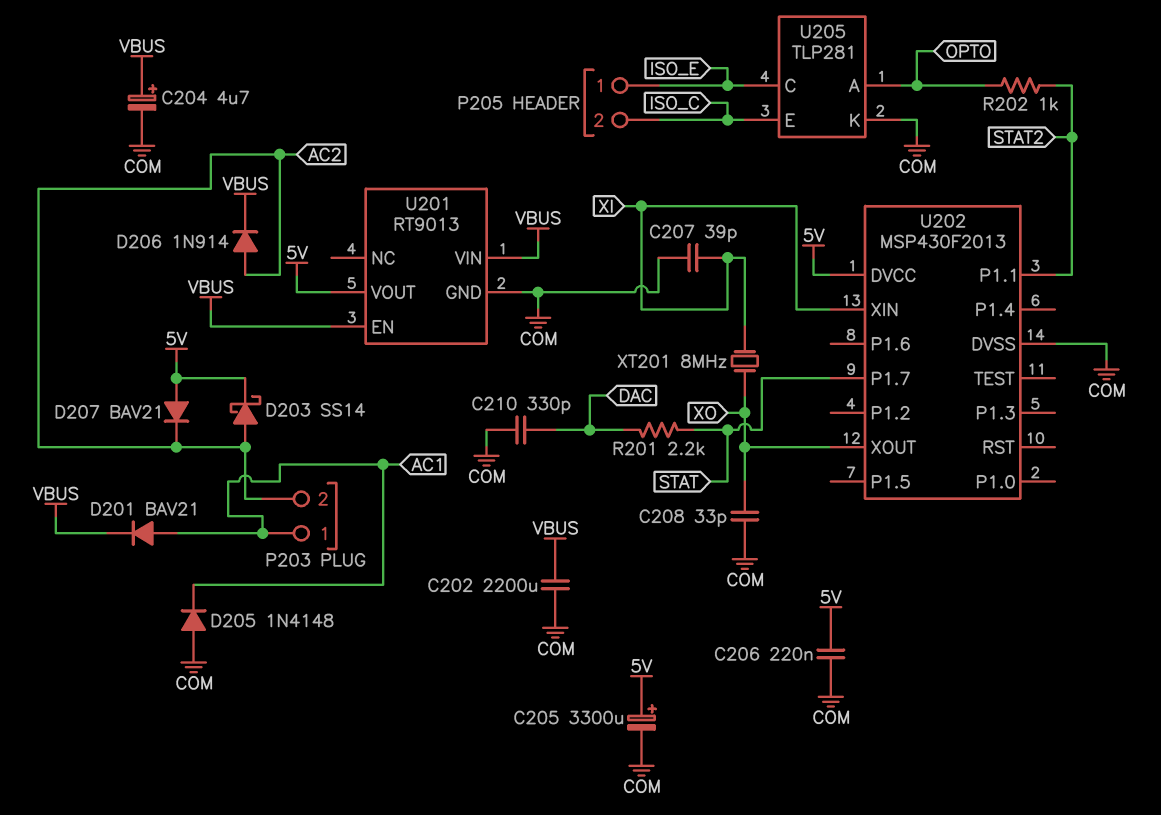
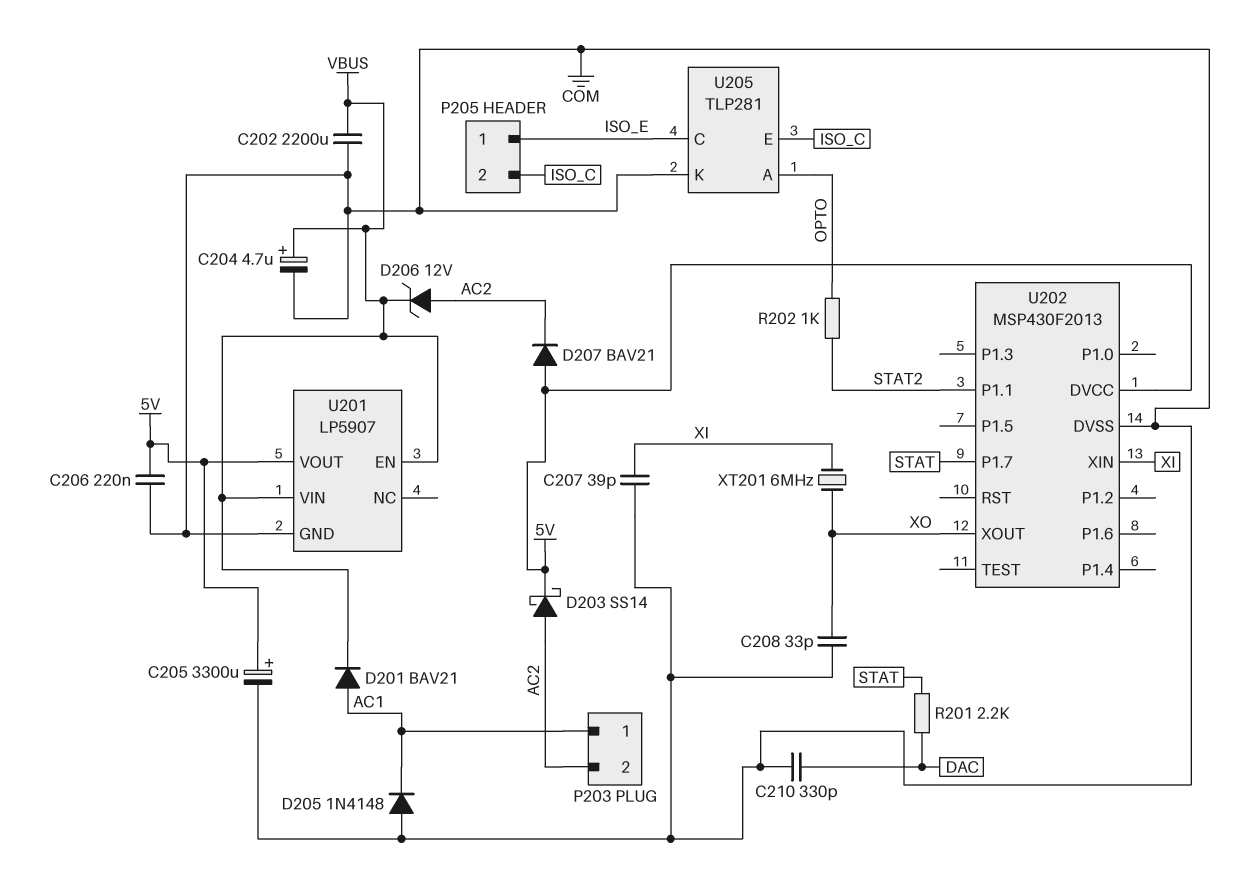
D206: diode 1N914 (A AC2, K VBUS) -> zener 12V (A AC2, K VBUS)
U201: RT9013 -> LP5907
XT201: 8MHz (XI, XO) -> 6MHz (XI, XO)

